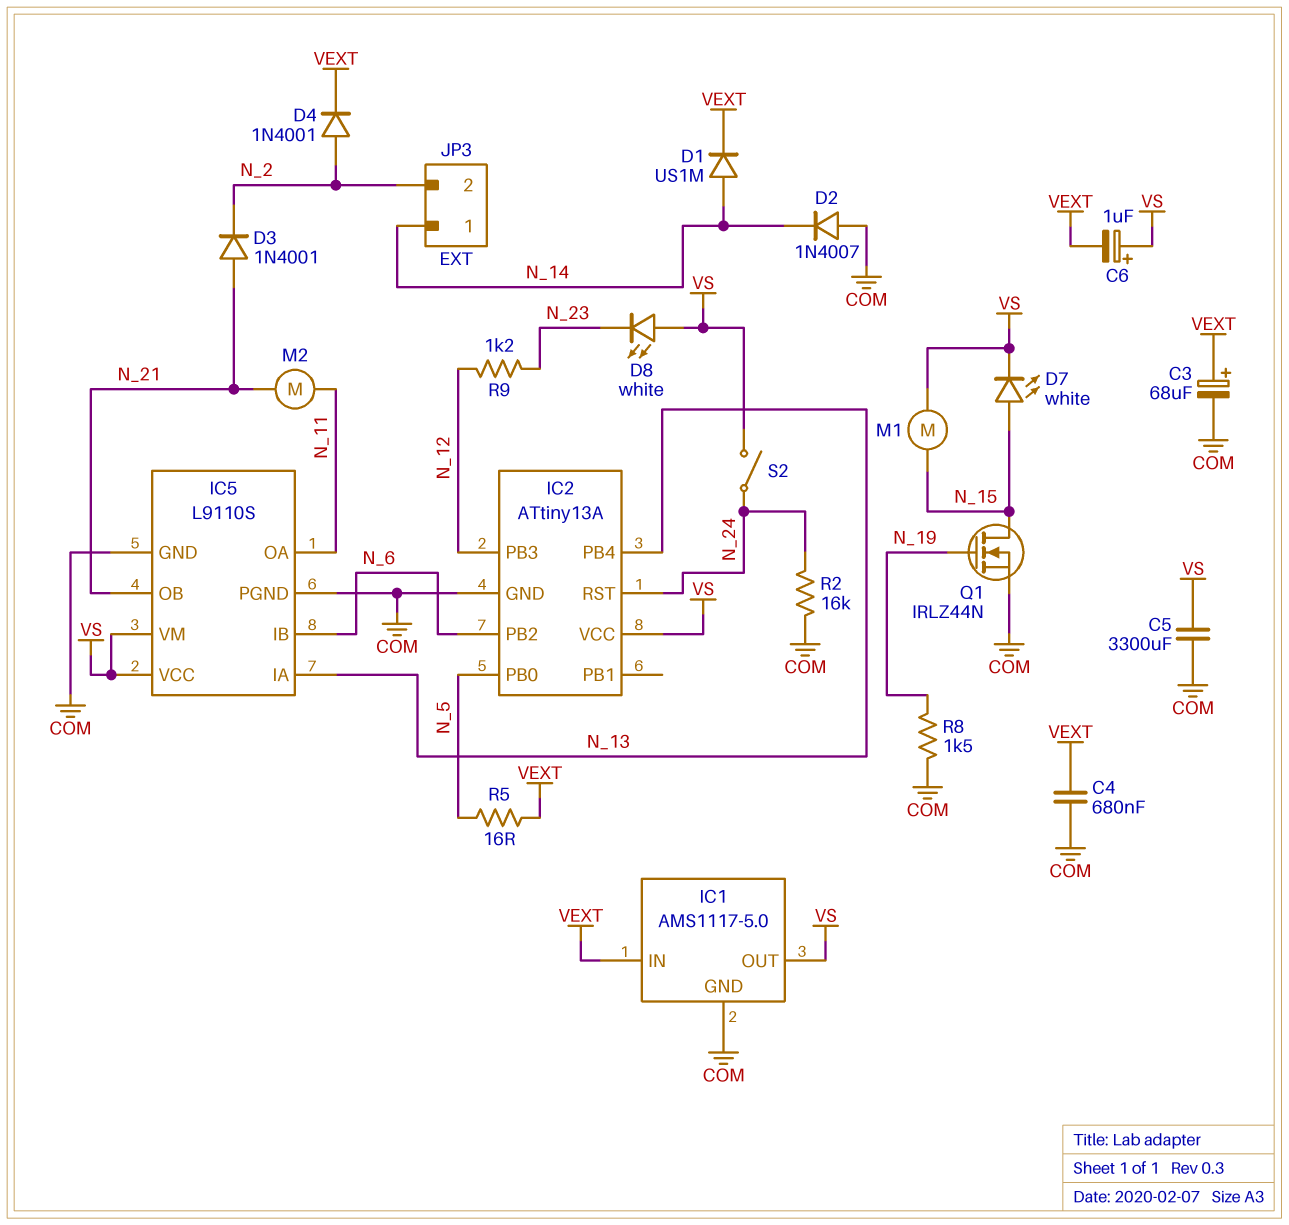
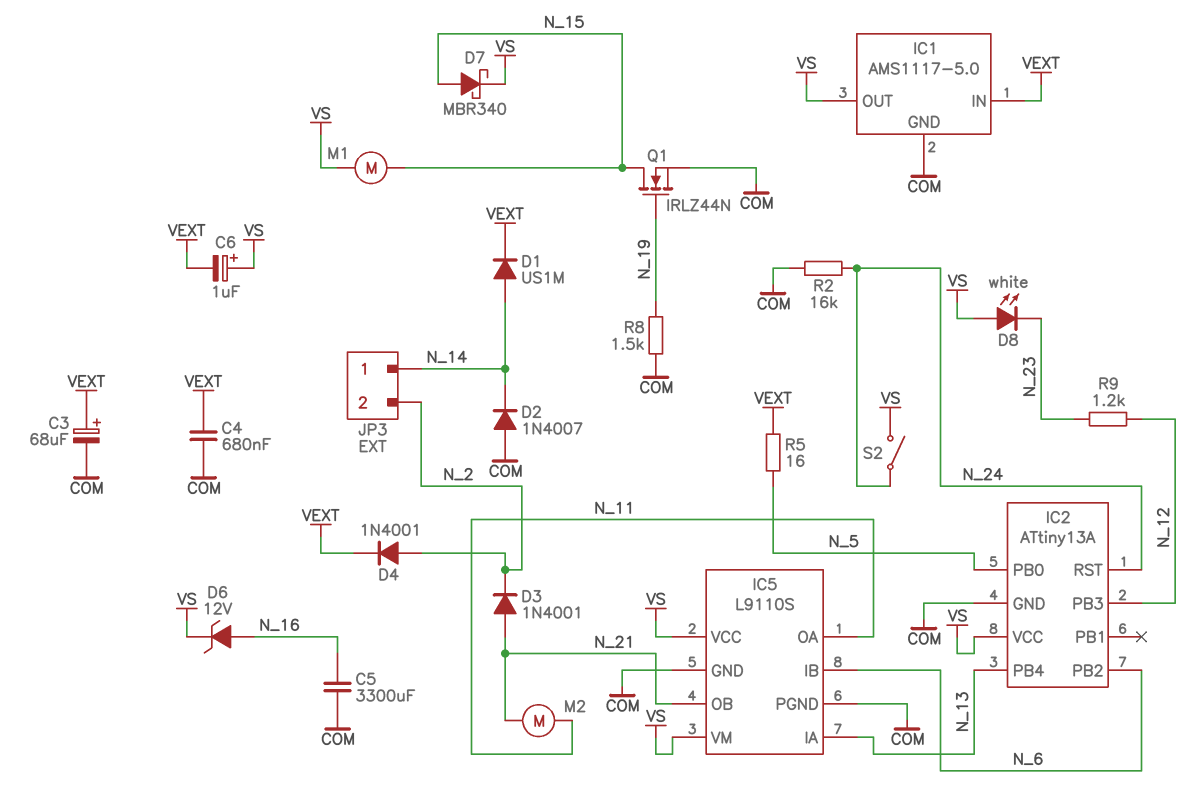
C5: 3300uF (COM, VS) -> 3300uF (COM, N_16)
D6: none -> zener 12V (A N_16, K VS)
D7: LED white (A N_15, K VS) -> schottky MBR340 (A N_15, K VS)

